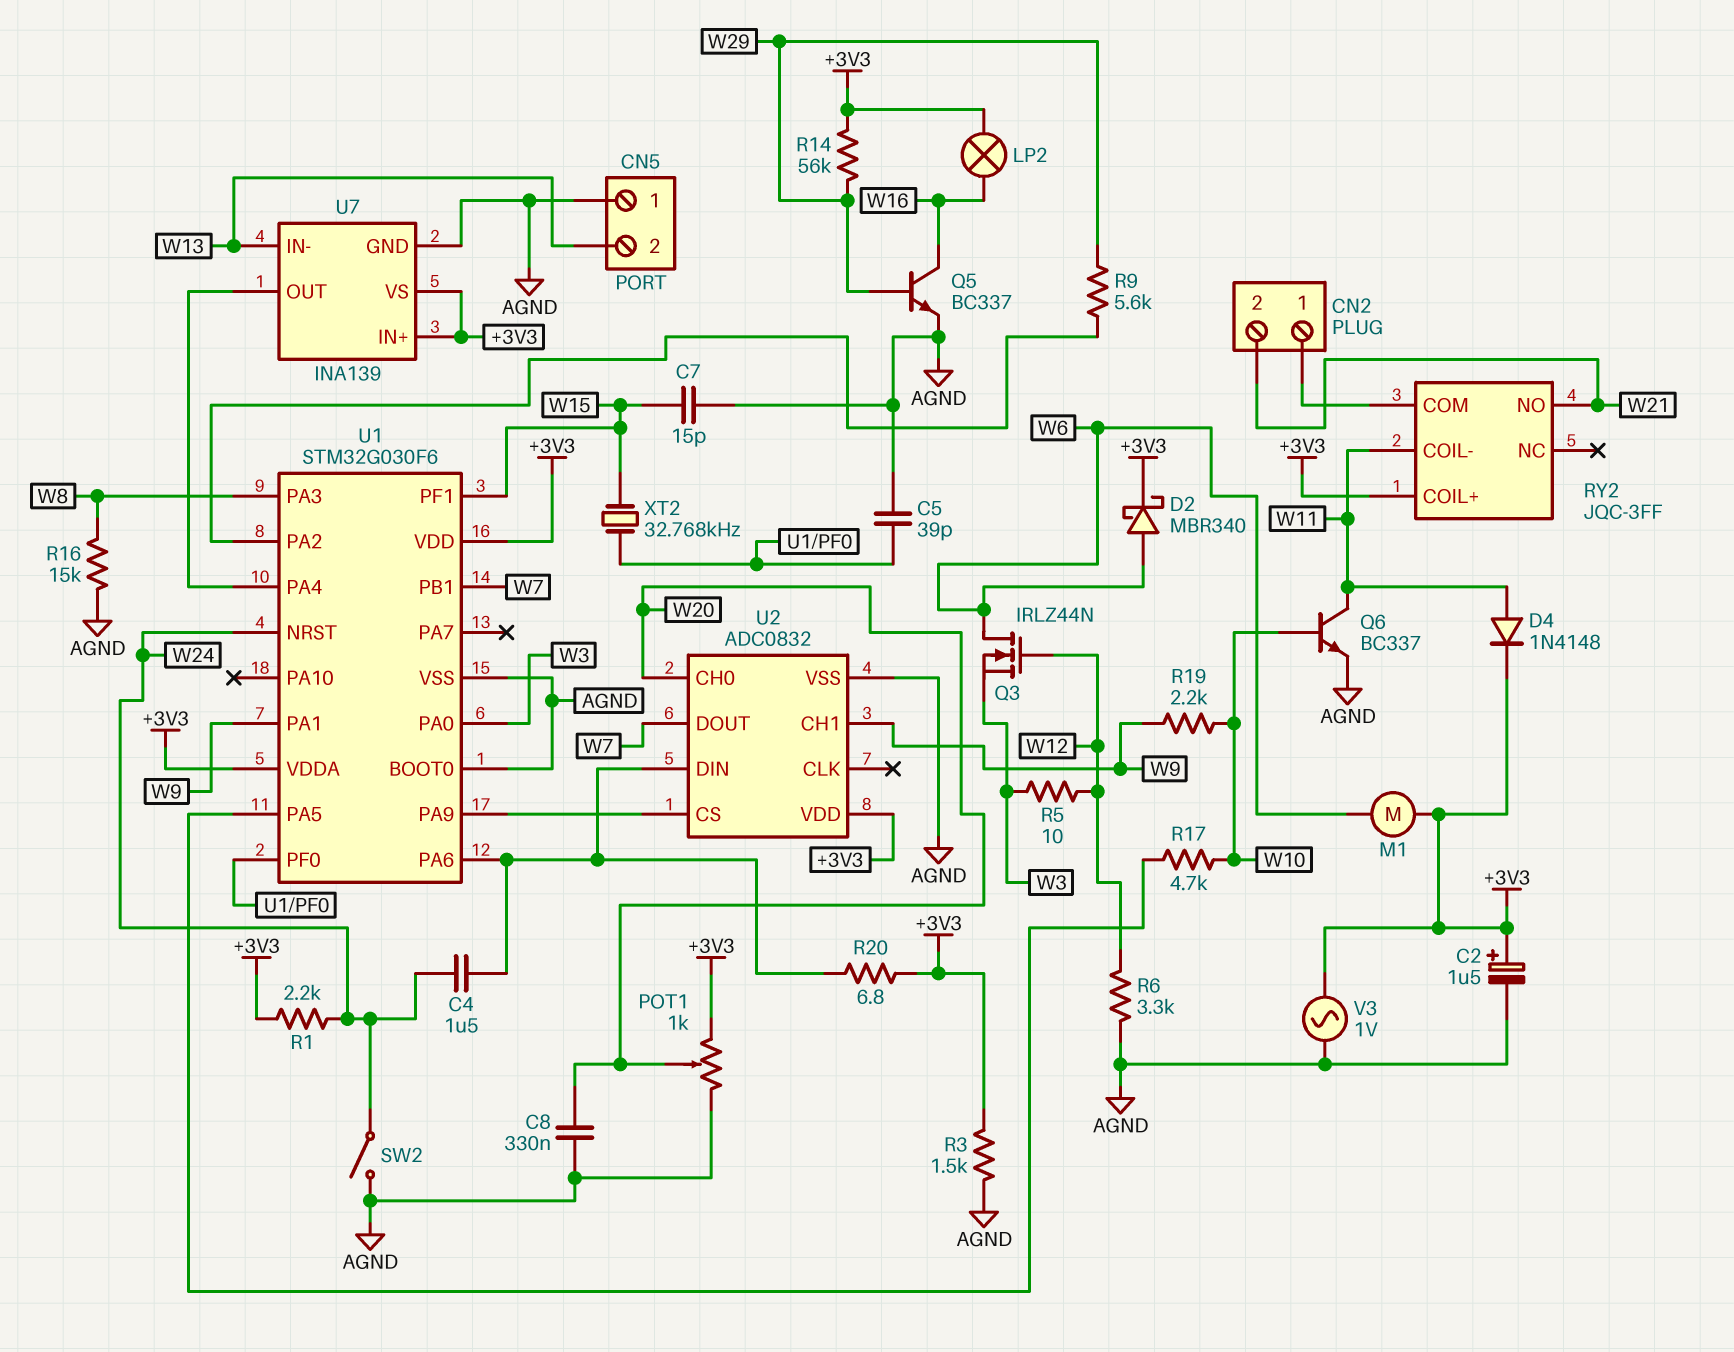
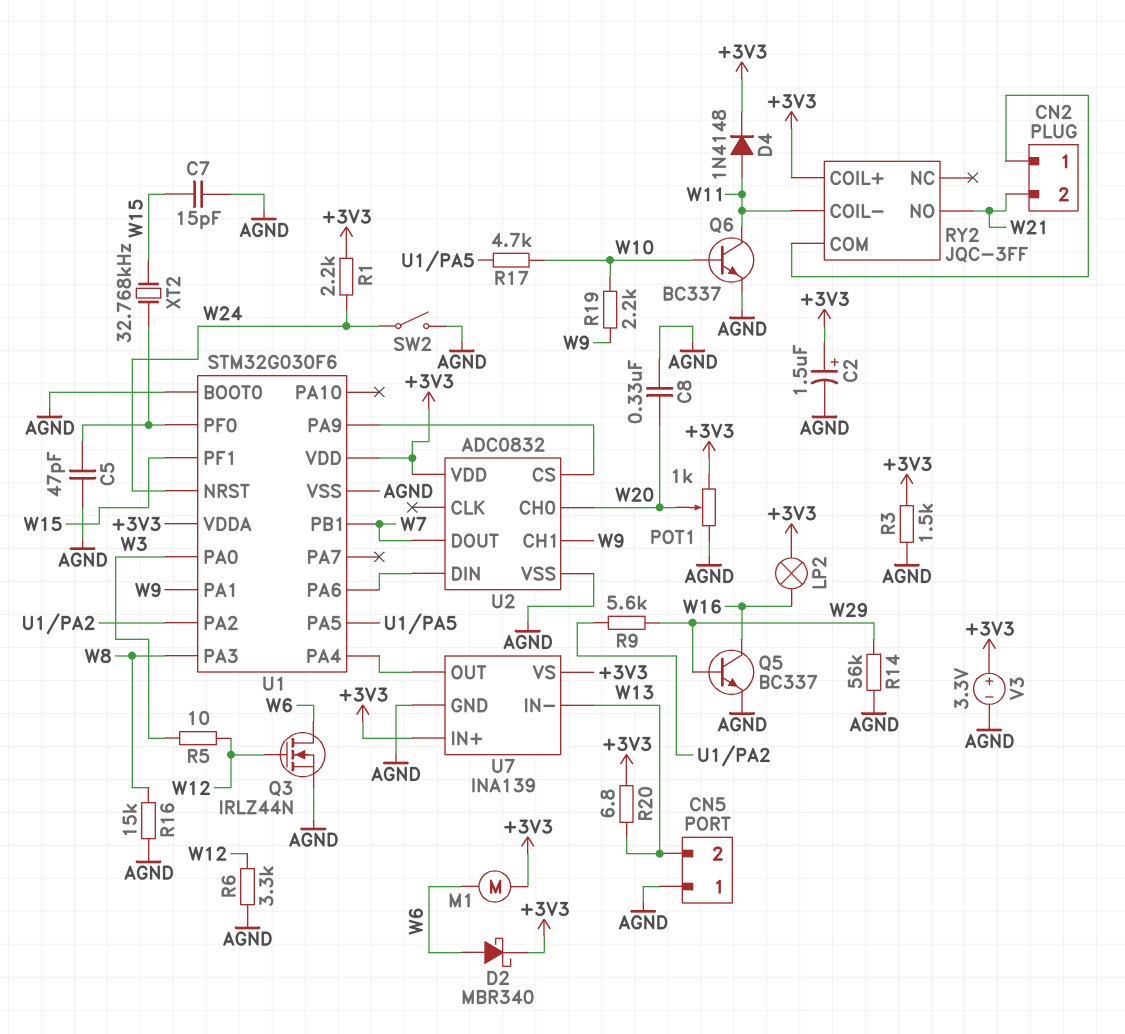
C4: 1.5uF (U1/PA6, W24) -> none
C5: 39pF (AGND, U1/PF0) -> 47pF (AGND, U1/PF0)
Q3: NMOS IRLZ44N (G W12, D W6, S W3) -> NMOS IRLZ44N (G W12, D W6, S AGND)
R14: 56k (+3V3, W29) -> 56k (AGND, W29)
R20: 6.8 (+3V3, U1/PA6) -> 6.8 (+3V3, W13)
V3: AC 1V (+3V3, AGND) -> 3.3V (plus +3V3, minus AGND)

